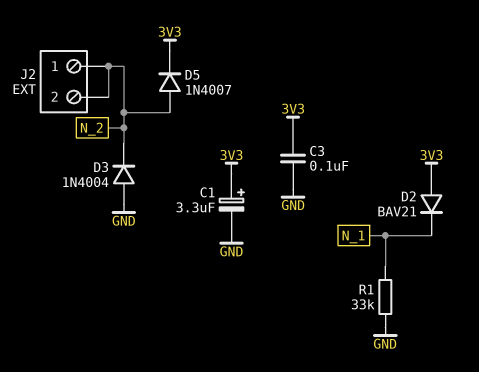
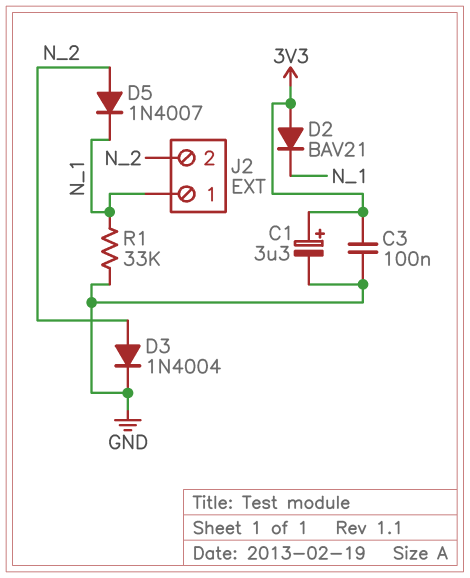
D3: diode 1N4004 (A GND, K N_2) -> diode 1N4004 (A N_2, K GND)
D5: diode 1N4007 (A N_2, K 3V3) -> diode 1N4007 (A N_2, K N_1)
J2 pin 1: N_2 -> N_1

